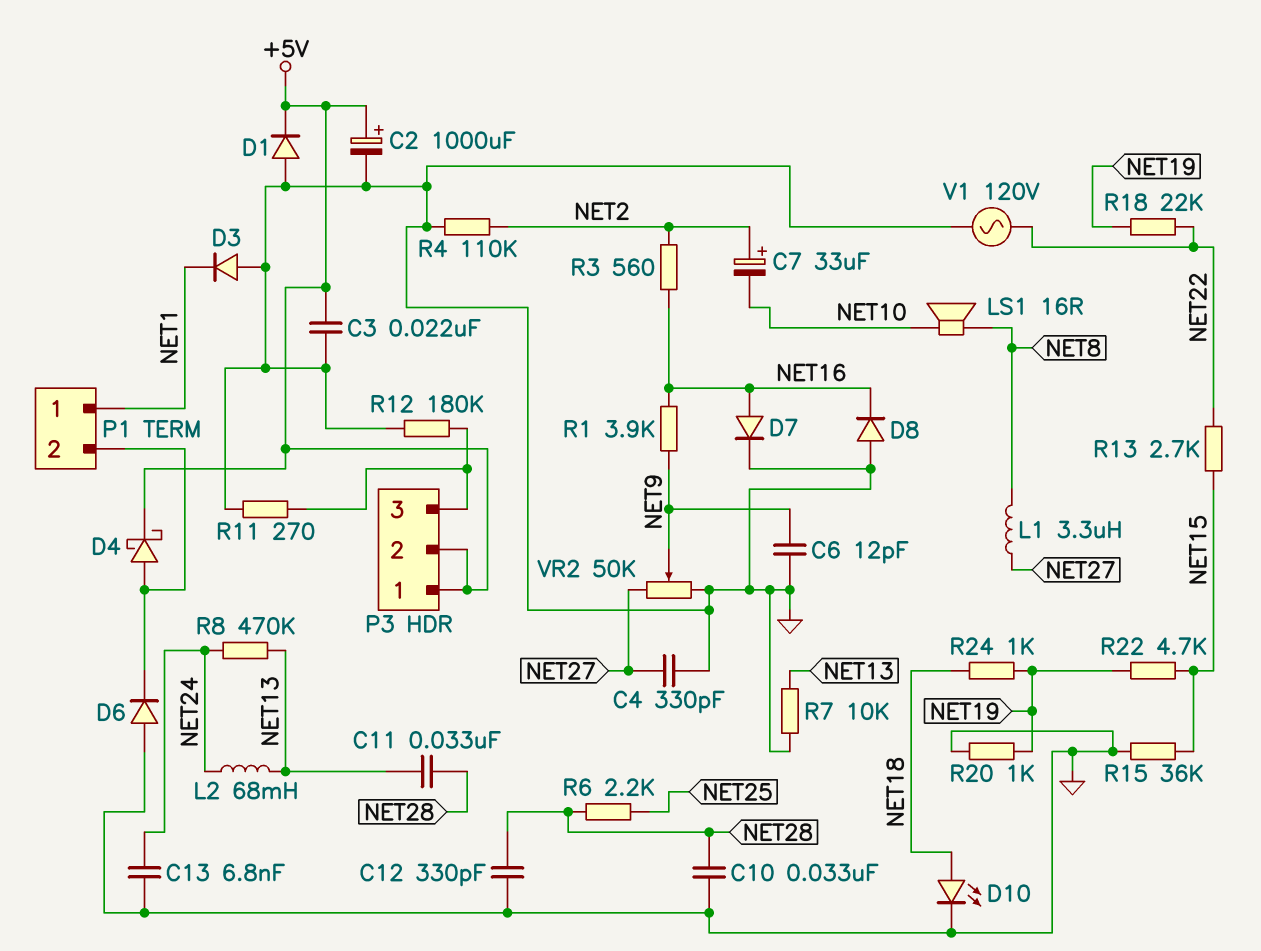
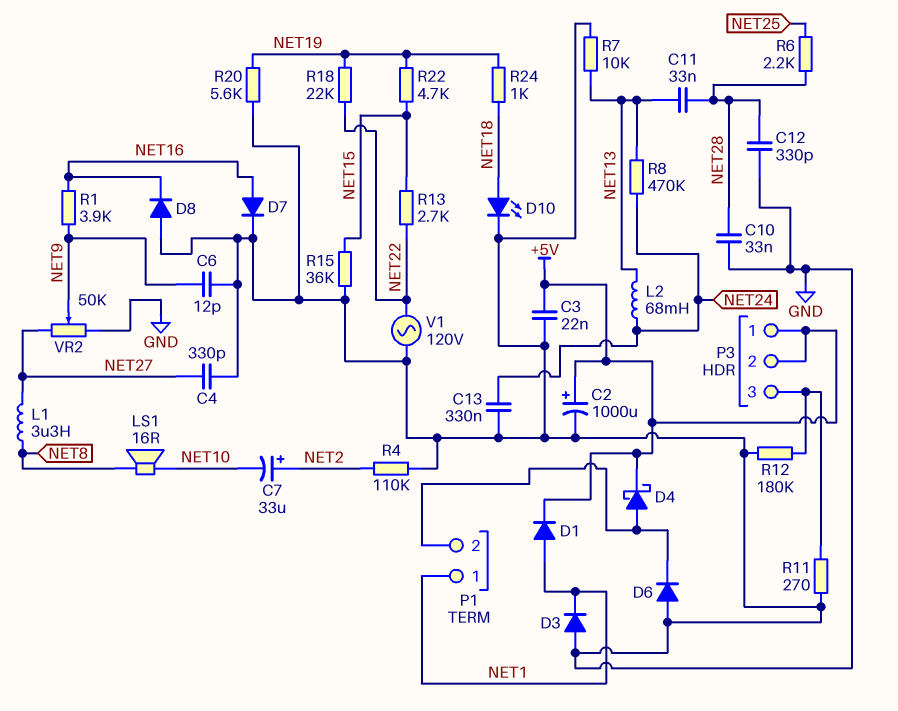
C13: 6.8nF (GND, NET24) -> 330nF (GND, NET24)
D1: diode (A GND, K +5V) -> diode (A NET1, K +5V)
R3: 560 (NET2, NET16) -> none
R20: 1k (GND, NET19) -> 5.6k (GND, NET19)

